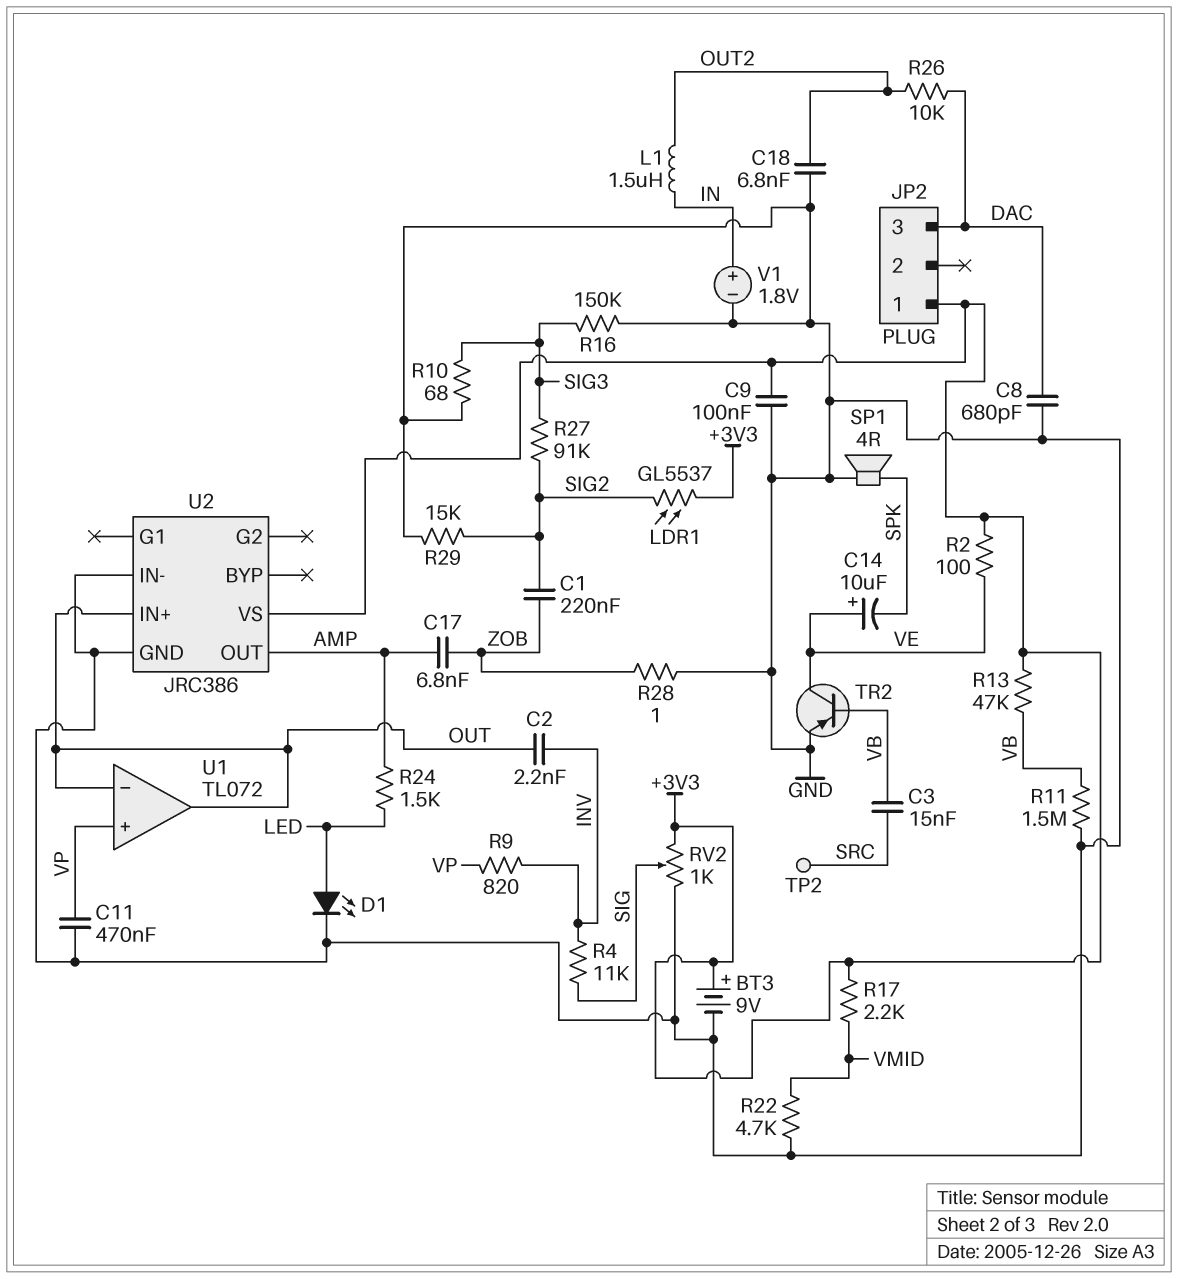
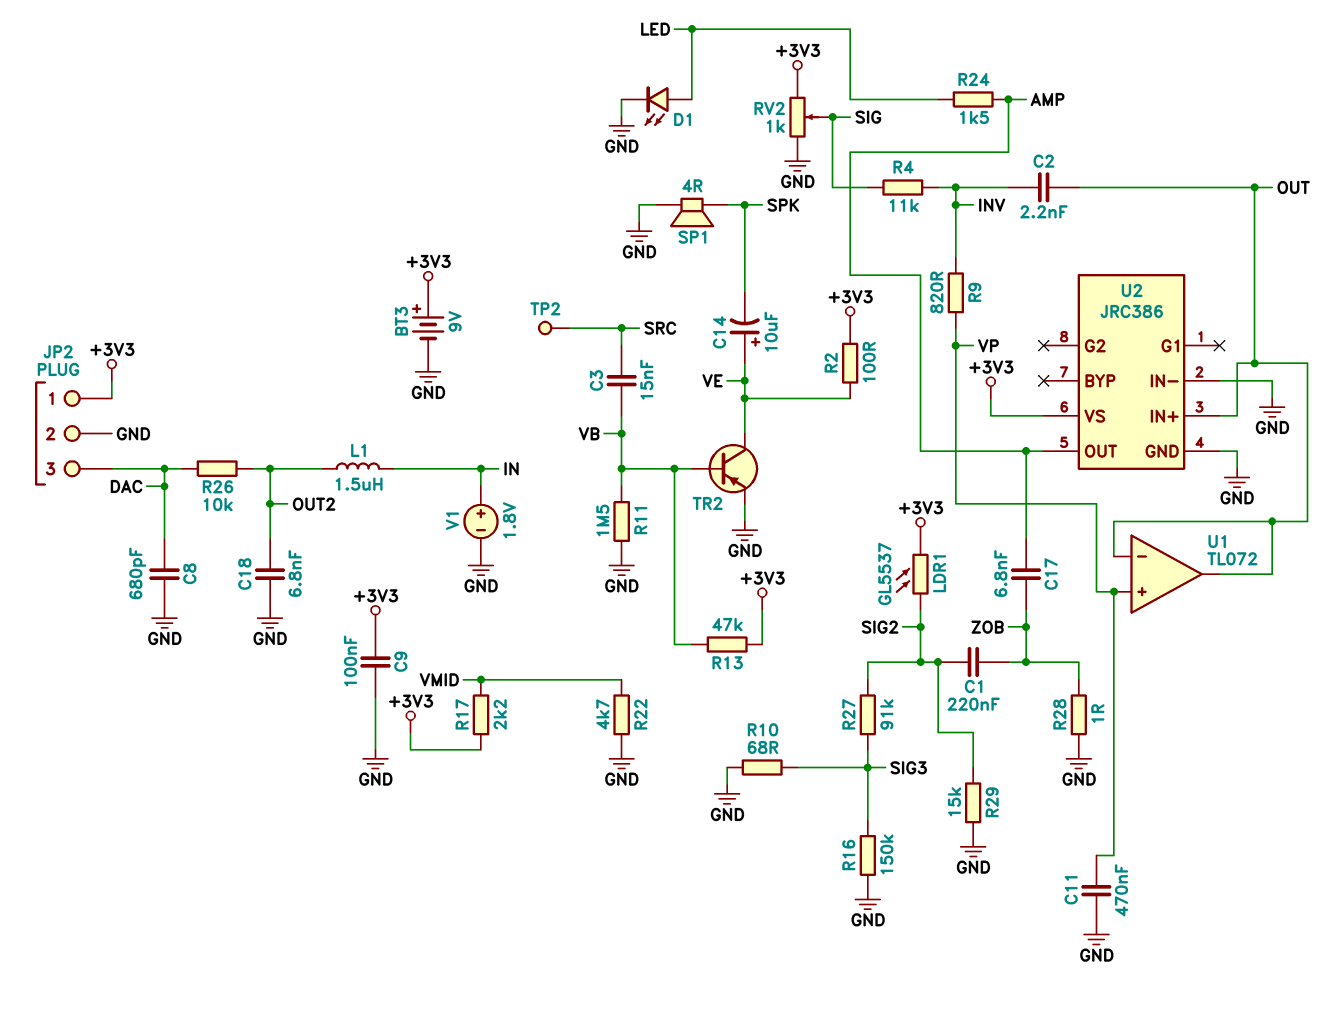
JP2 pin 2: none -> GND

